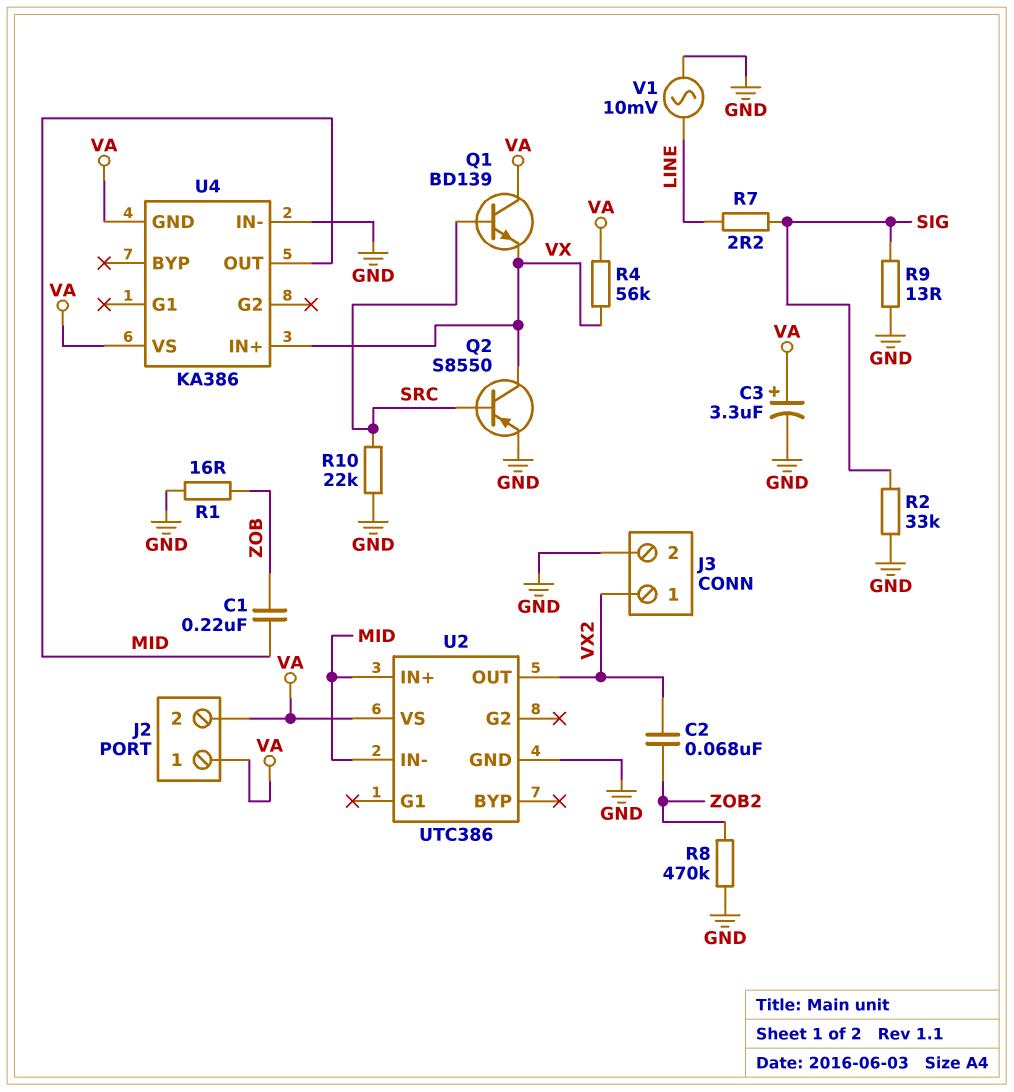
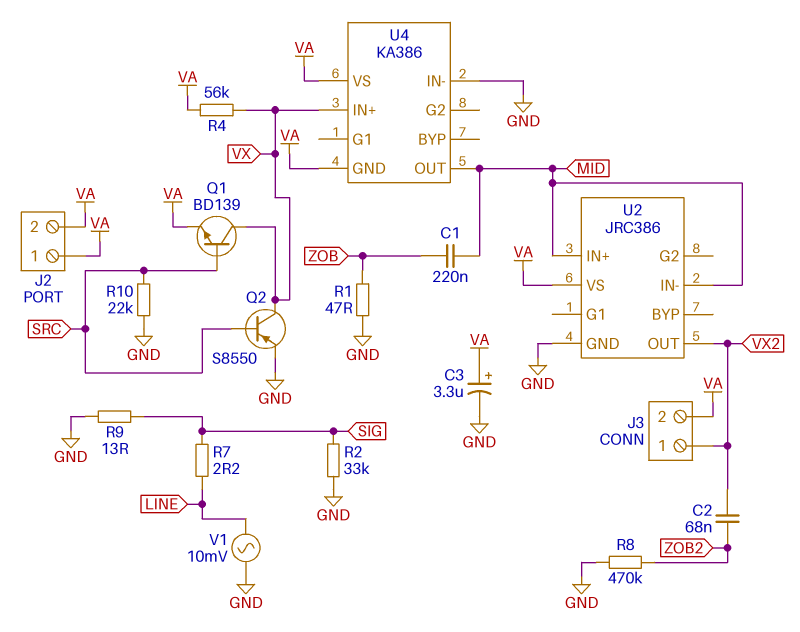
J3 pin 2: GND -> VA
Q1: NPN BD139 (B SRC, C VA, E VX) -> NPN BD139 (B SRC, C VX, E VA)
R1: 16 (GND, ZOB) -> 47 (GND, ZOB)
U2: UTC386 -> JRC386

